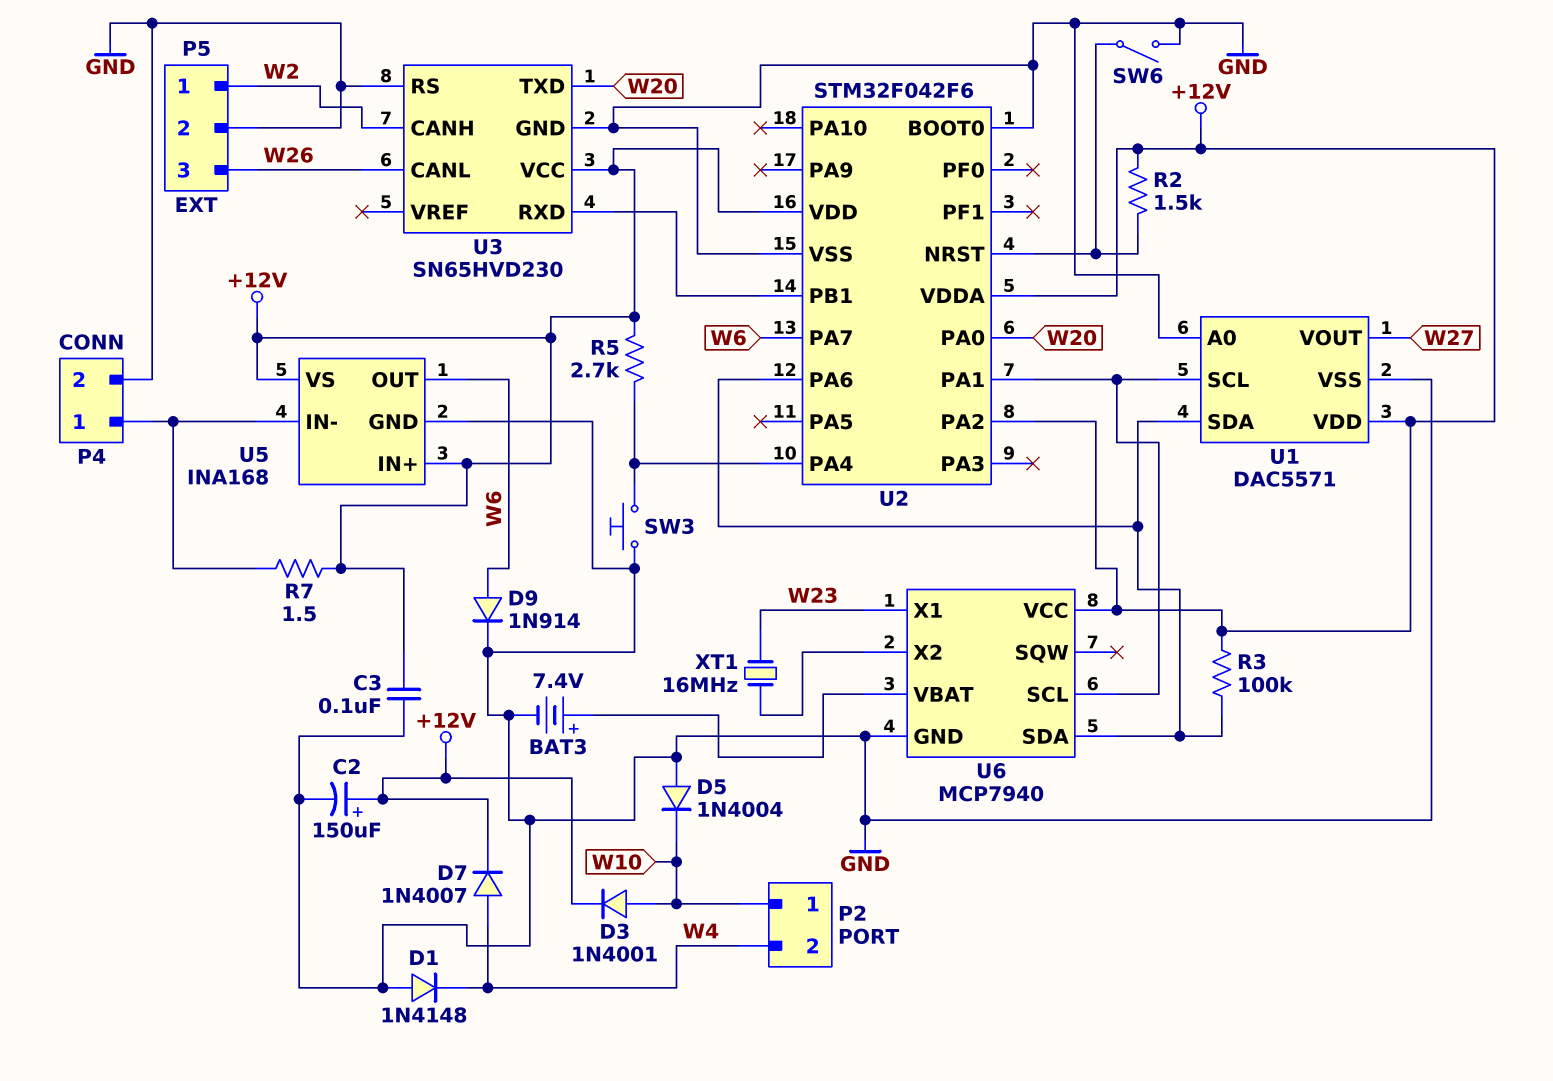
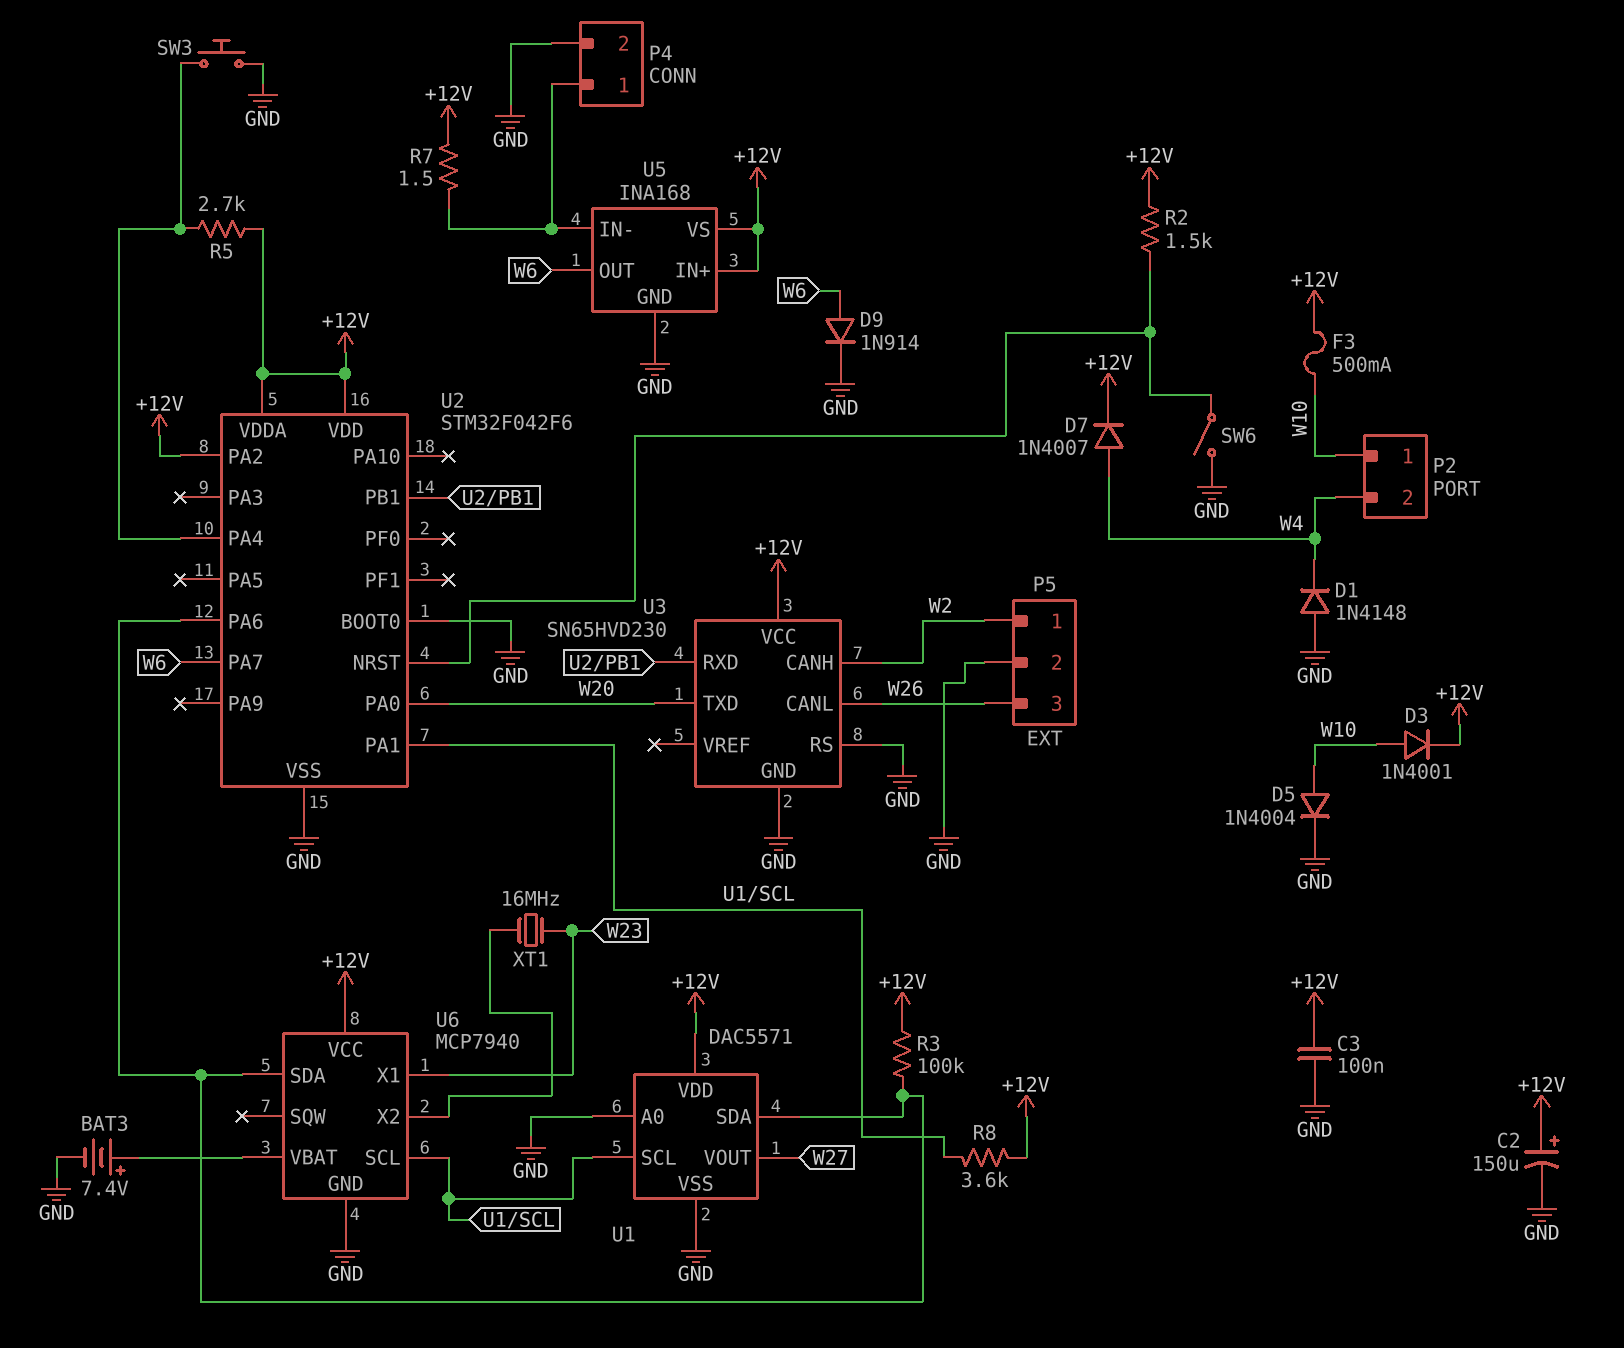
D5: diode 1N4004 (A GND, K W10) -> diode 1N4004 (A W10, K GND)
F3: none -> 500mA (+12V, W10)
R8: none -> 3.6k (+12V, U1/SCL)

